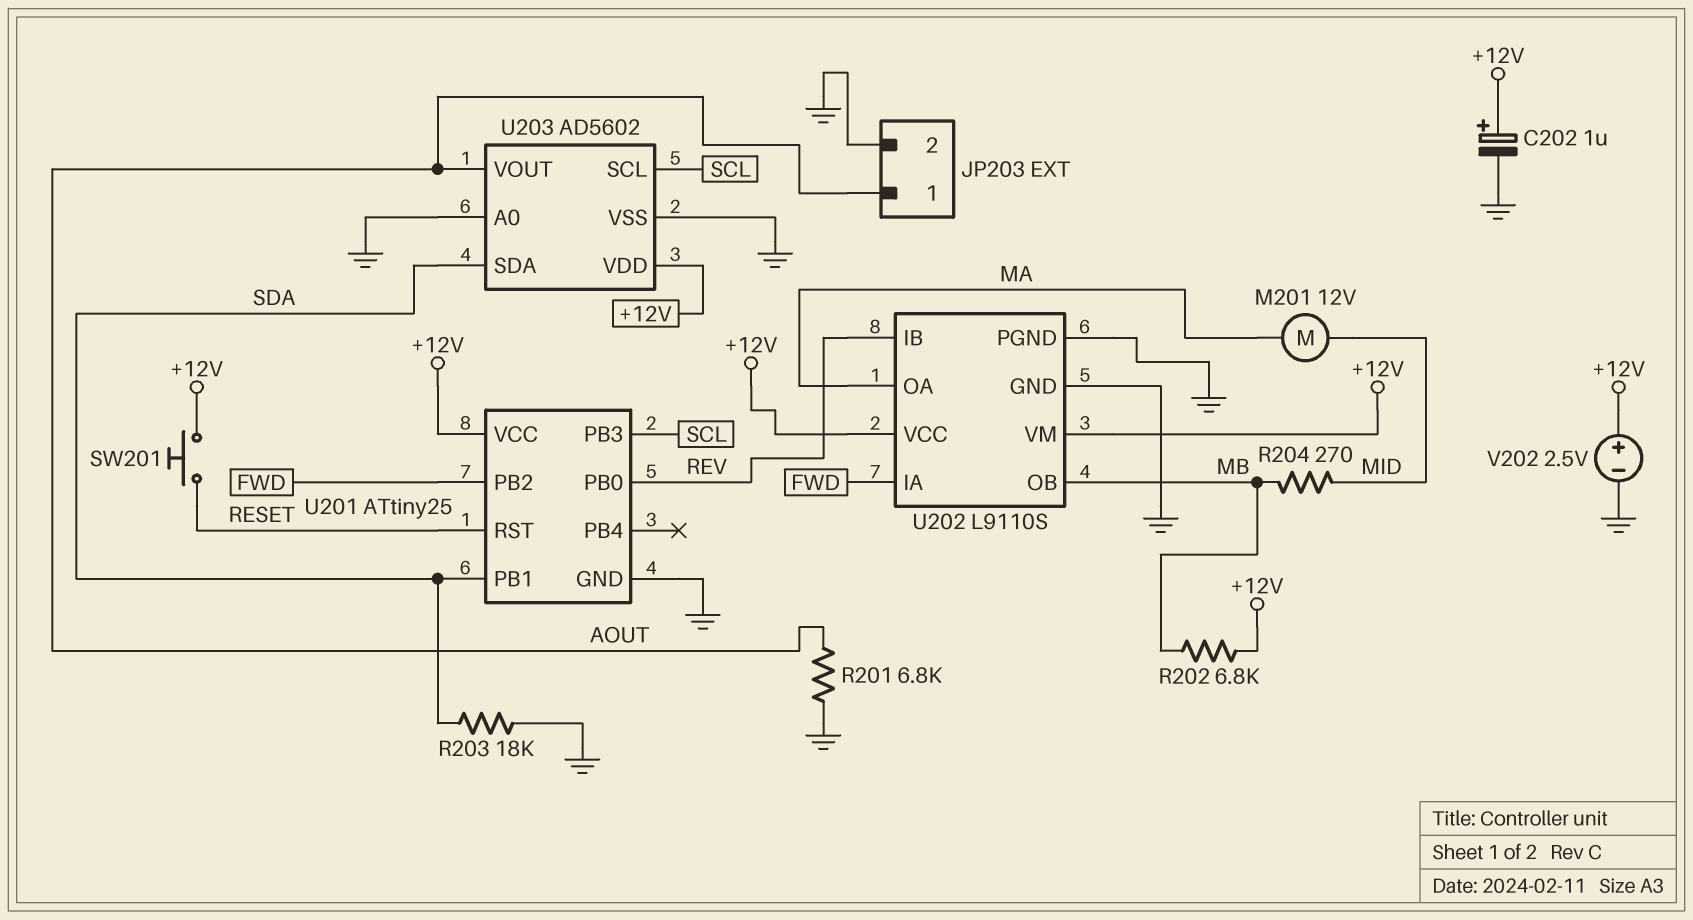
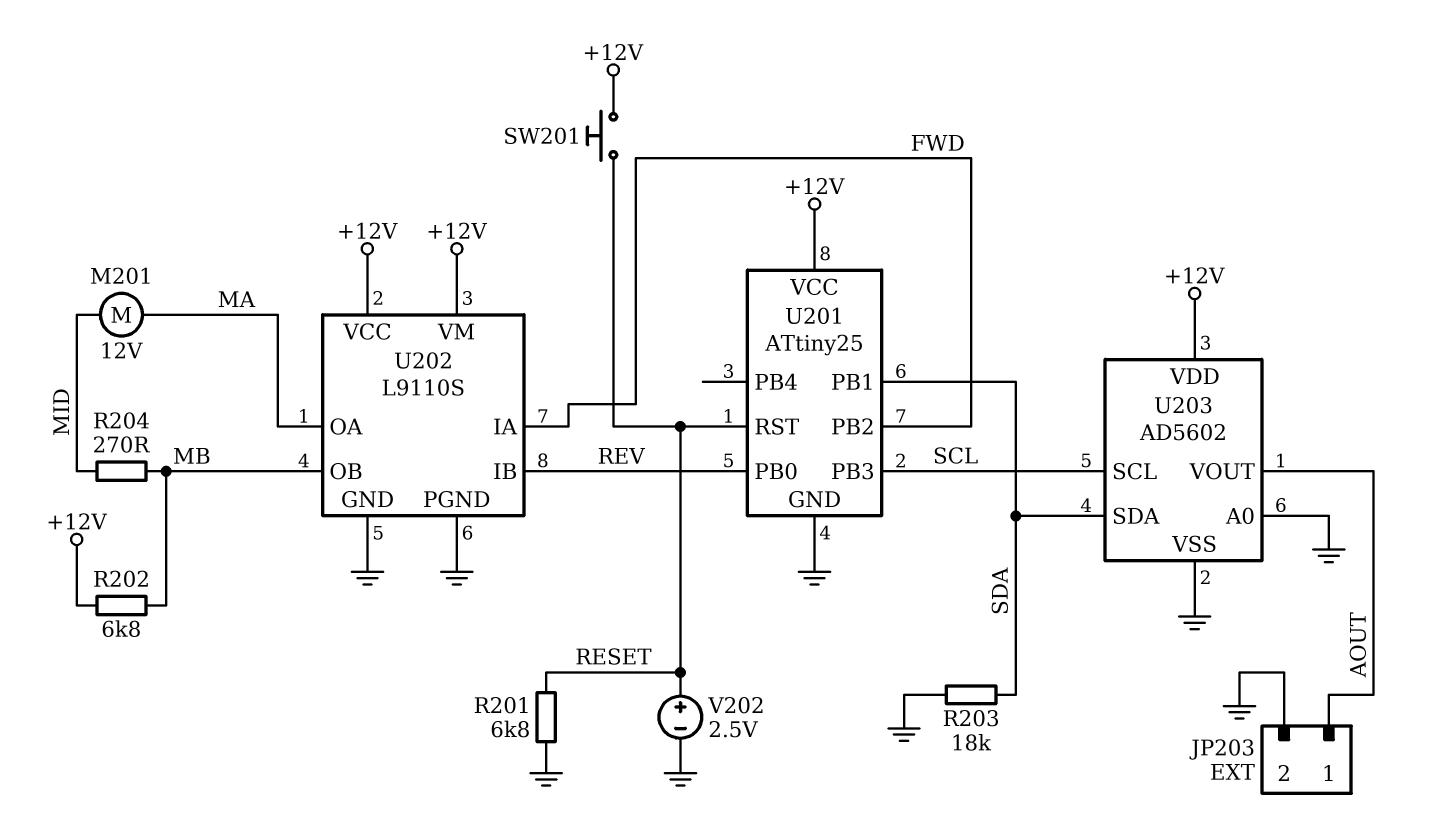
C202: 1uF (plus +12V, minus GND) -> none
R201: 6.8k (AOUT, GND) -> 6.8k (GND, RESET)
V202: 2.5V (plus +12V, minus GND) -> 2.5V (plus RESET, minus GND)

